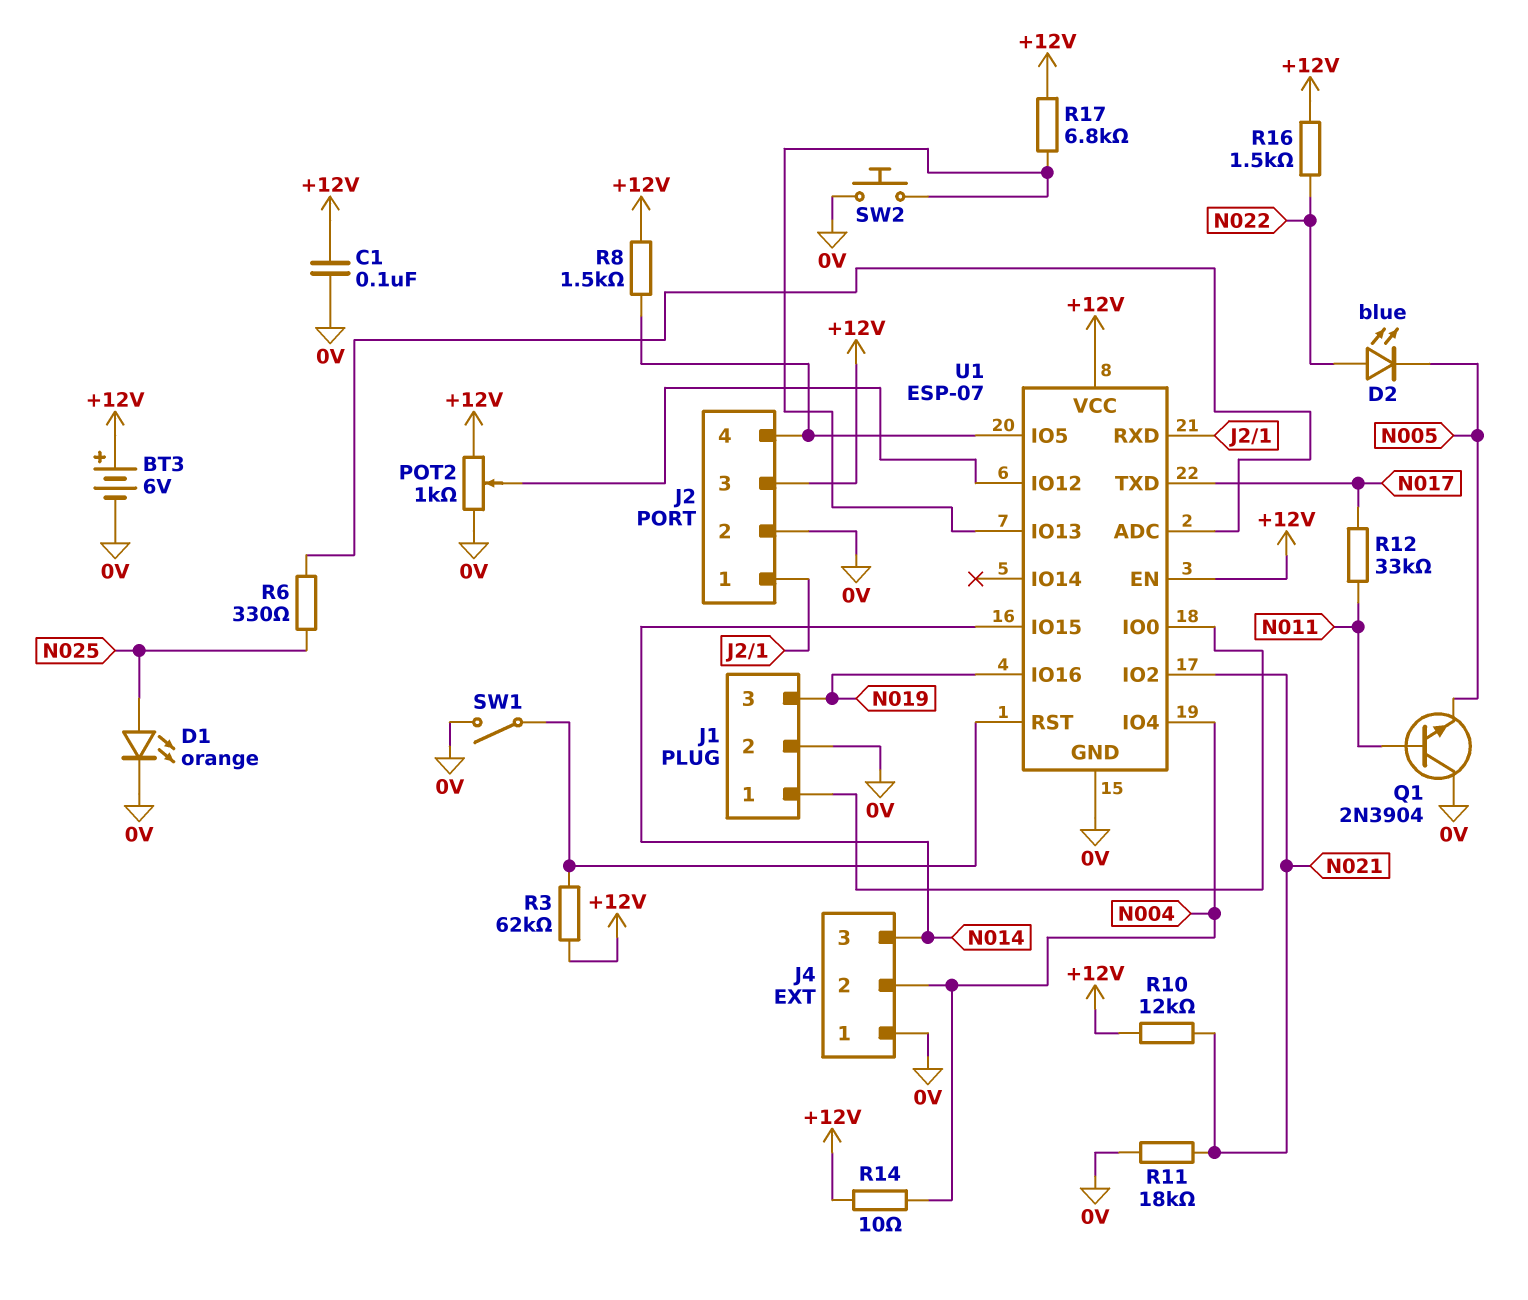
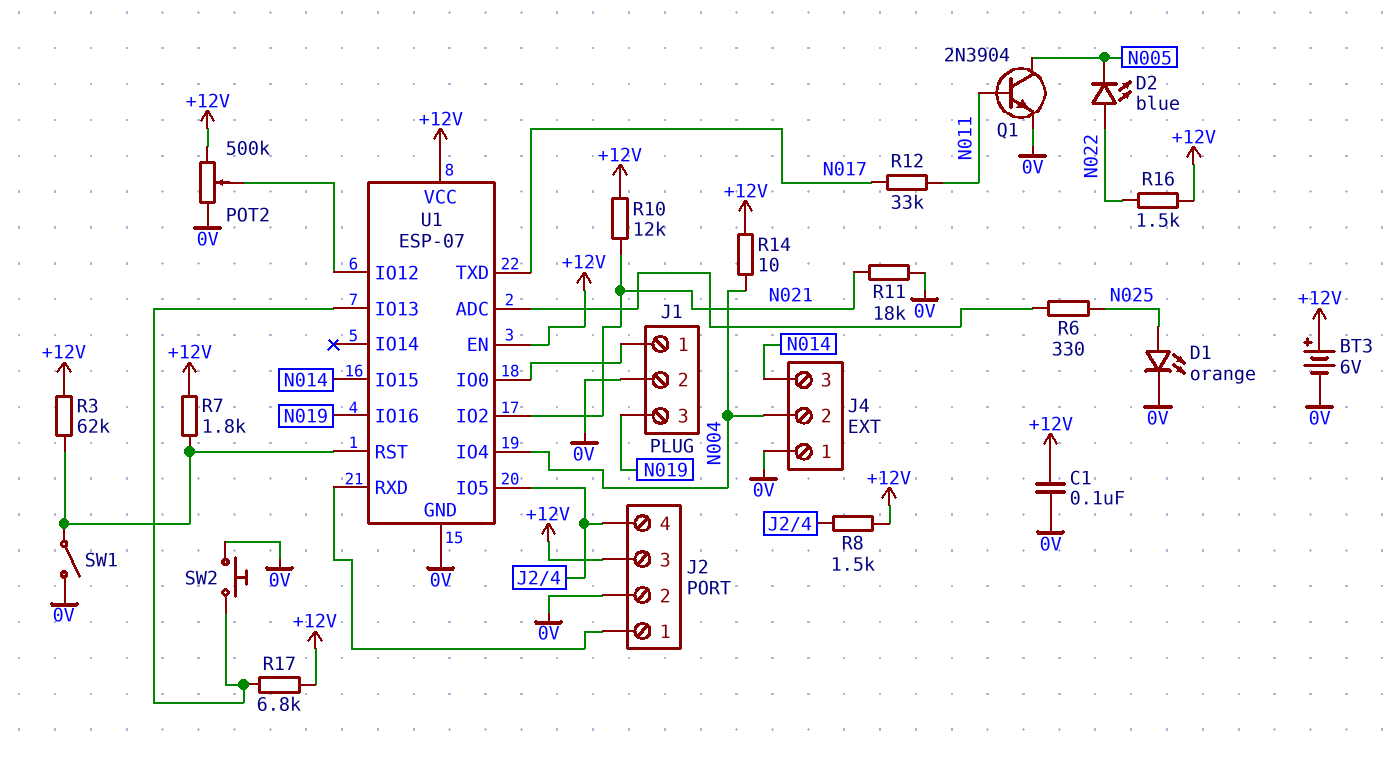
POT2: 1k (+12V, 0V, wiper U1/IO12) -> 500k (+12V, 0V, wiper U1/IO12)
Q1: NPN 2N3904 (B N011, C 0V, E N005) -> NPN 2N3904 (B N011, C N005, E 0V)
R7: none -> 1.8k (+12V, U1/RST)

